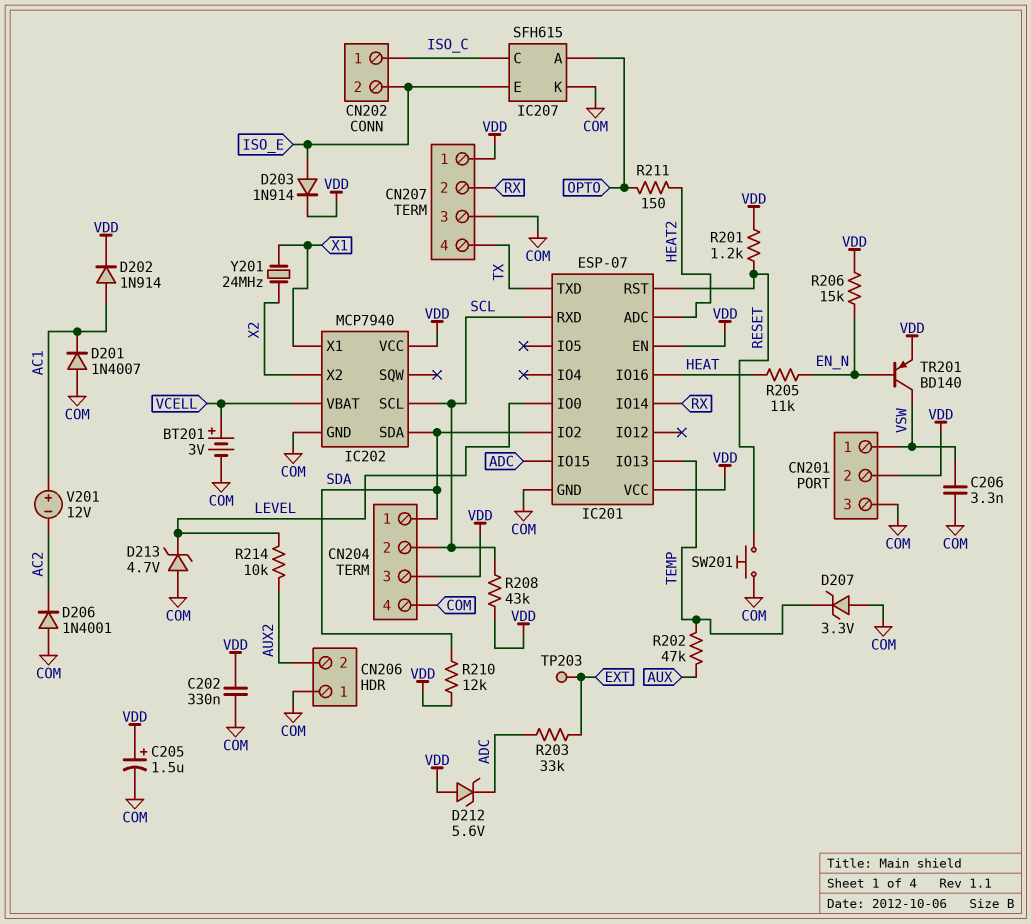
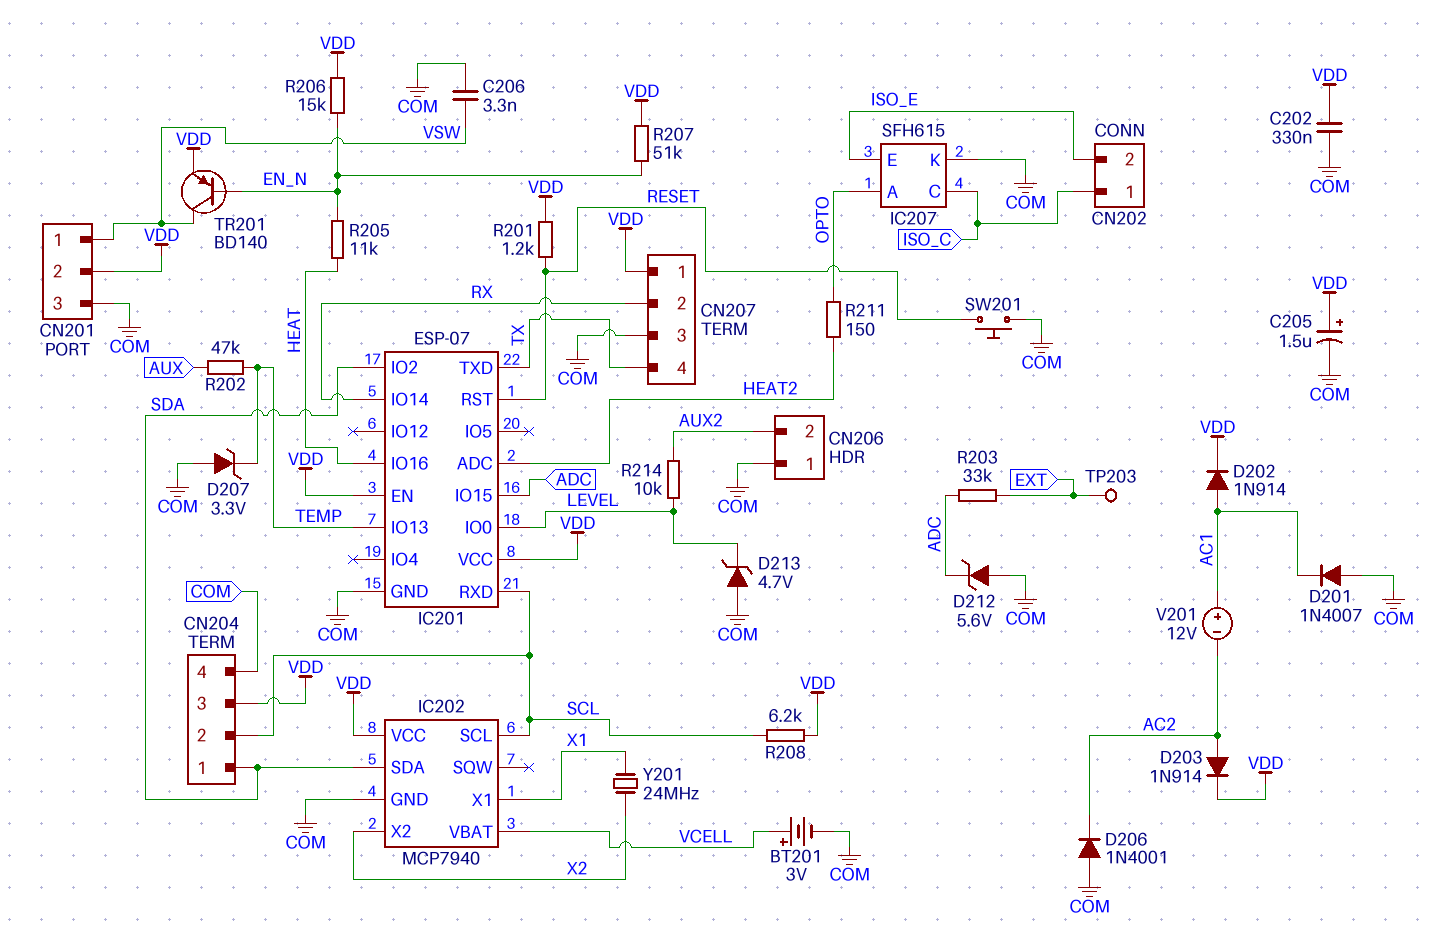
D203: diode 1N914 (A ISO_E, K VDD) -> diode 1N914 (A AC2, K VDD)
D212: zener 5.6V (A VDD, K ADC) -> zener 5.6V (A COM, K ADC)
R207: none -> 51k (EN_N, VDD)
R208: 43k (SCL, VDD) -> 6.2k (SCL, VDD)
R210: 12k (SDA, VDD) -> none

